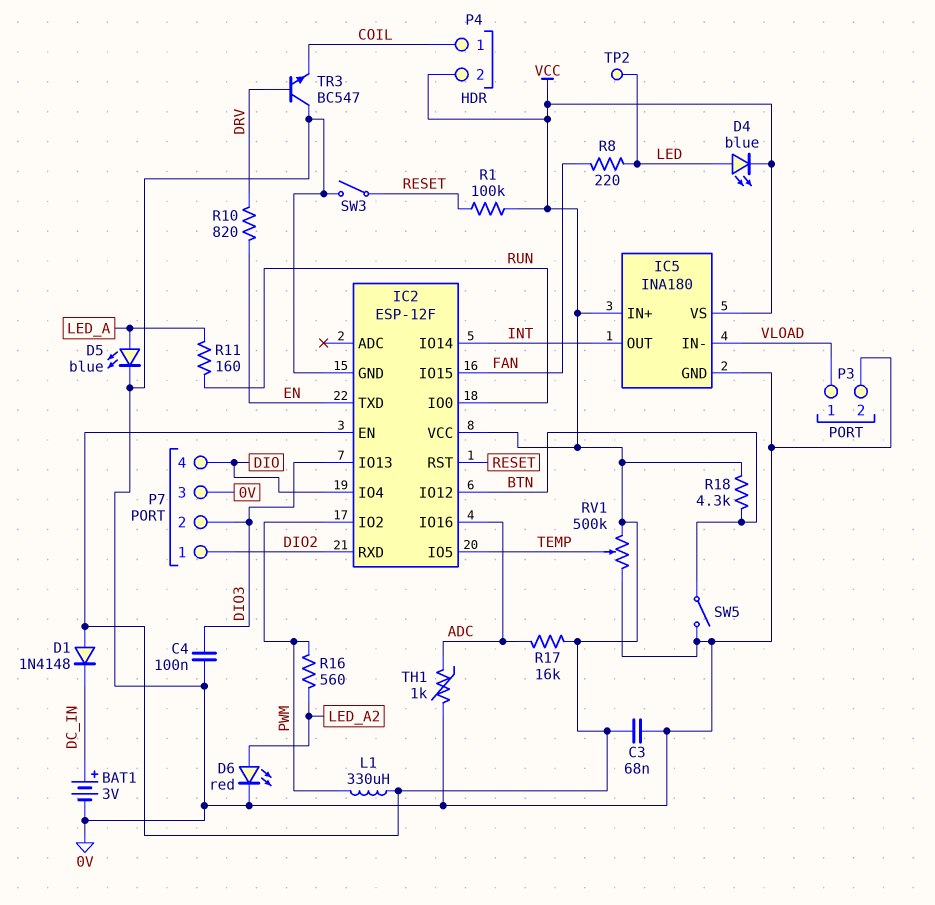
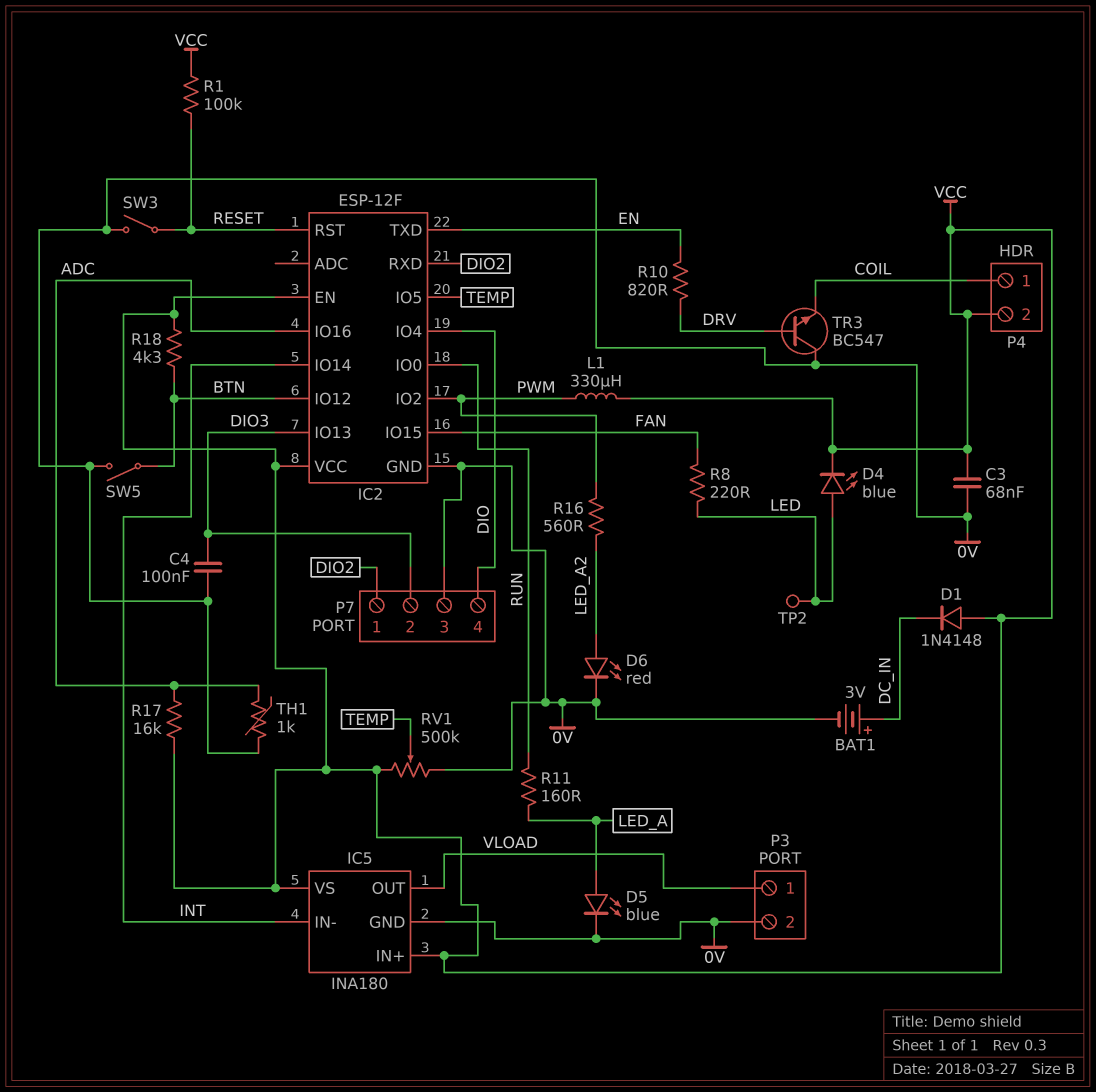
IC5 pin IN-: VLOAD -> INT
IC5 pin OUT: INT -> VLOAD

